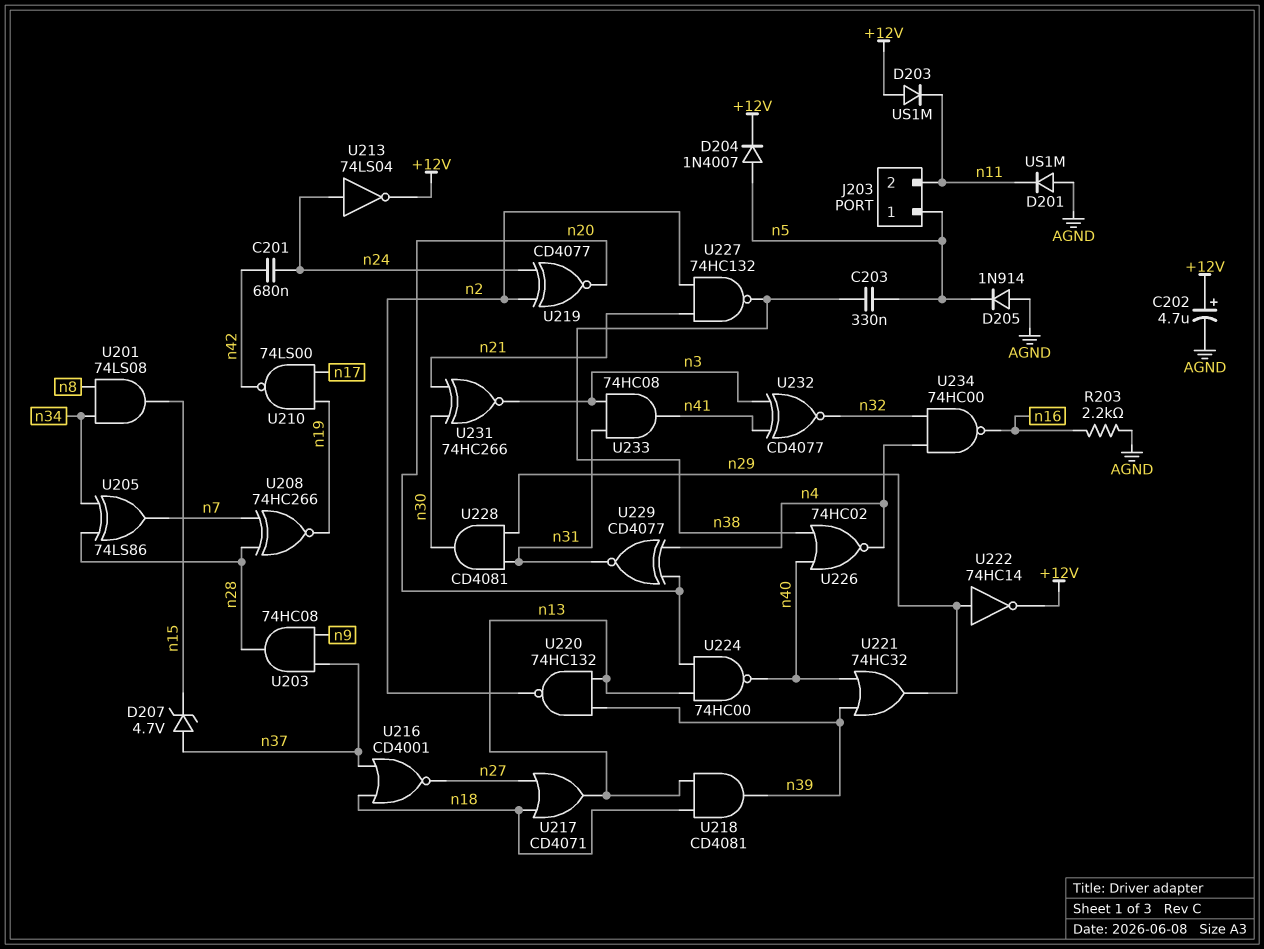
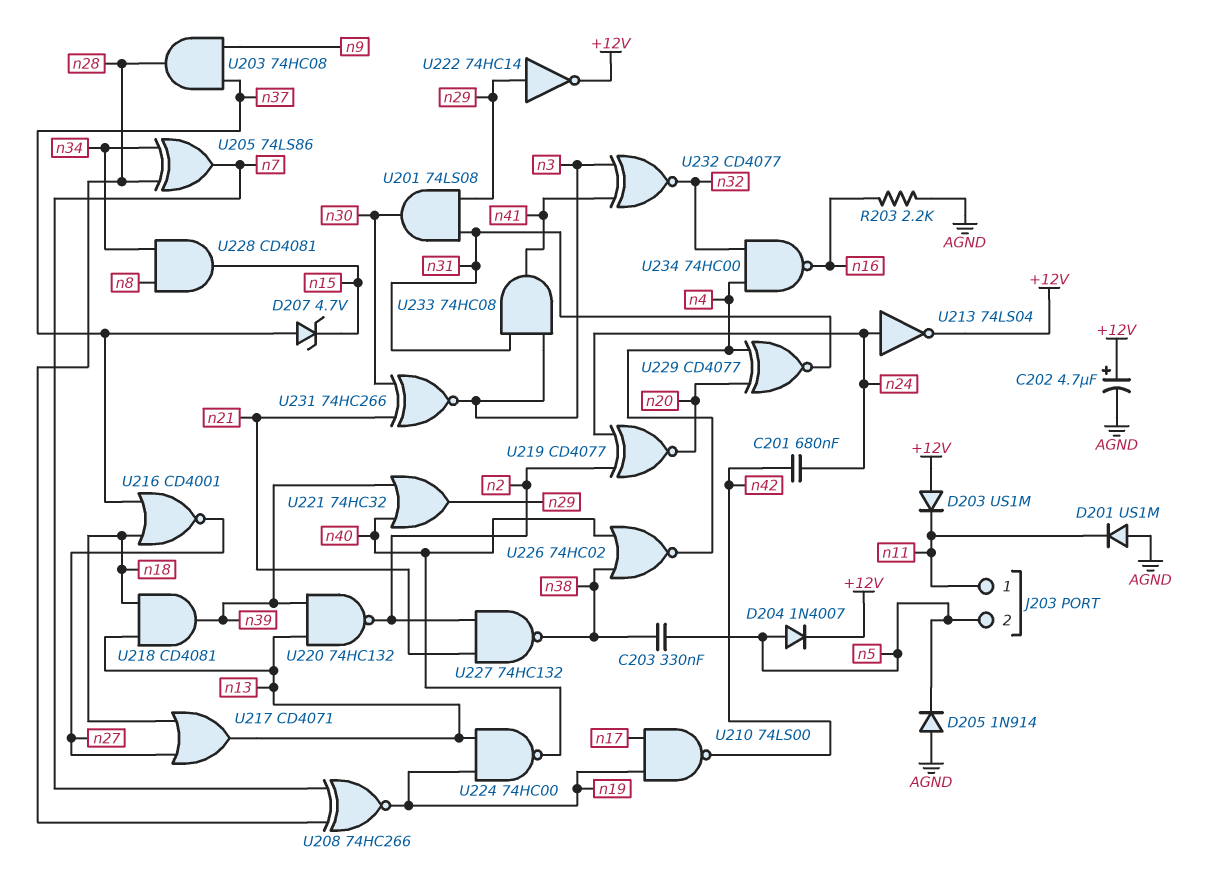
J203 pin 1: n5 -> n11
J203 pin 2: n11 -> n5
U201: AND 74LS08 (in n8, in n34, out n15) -> AND 74LS08 (in n29, in n31, out n30)
U224: NAND 74HC00 (in n13, in n20, out n40) -> NAND 74HC00 (in n13, in n19, out n40)
U228: AND CD4081 (in n29, in n31, out n30) -> AND CD4081 (in n8, in n34, out n15)

